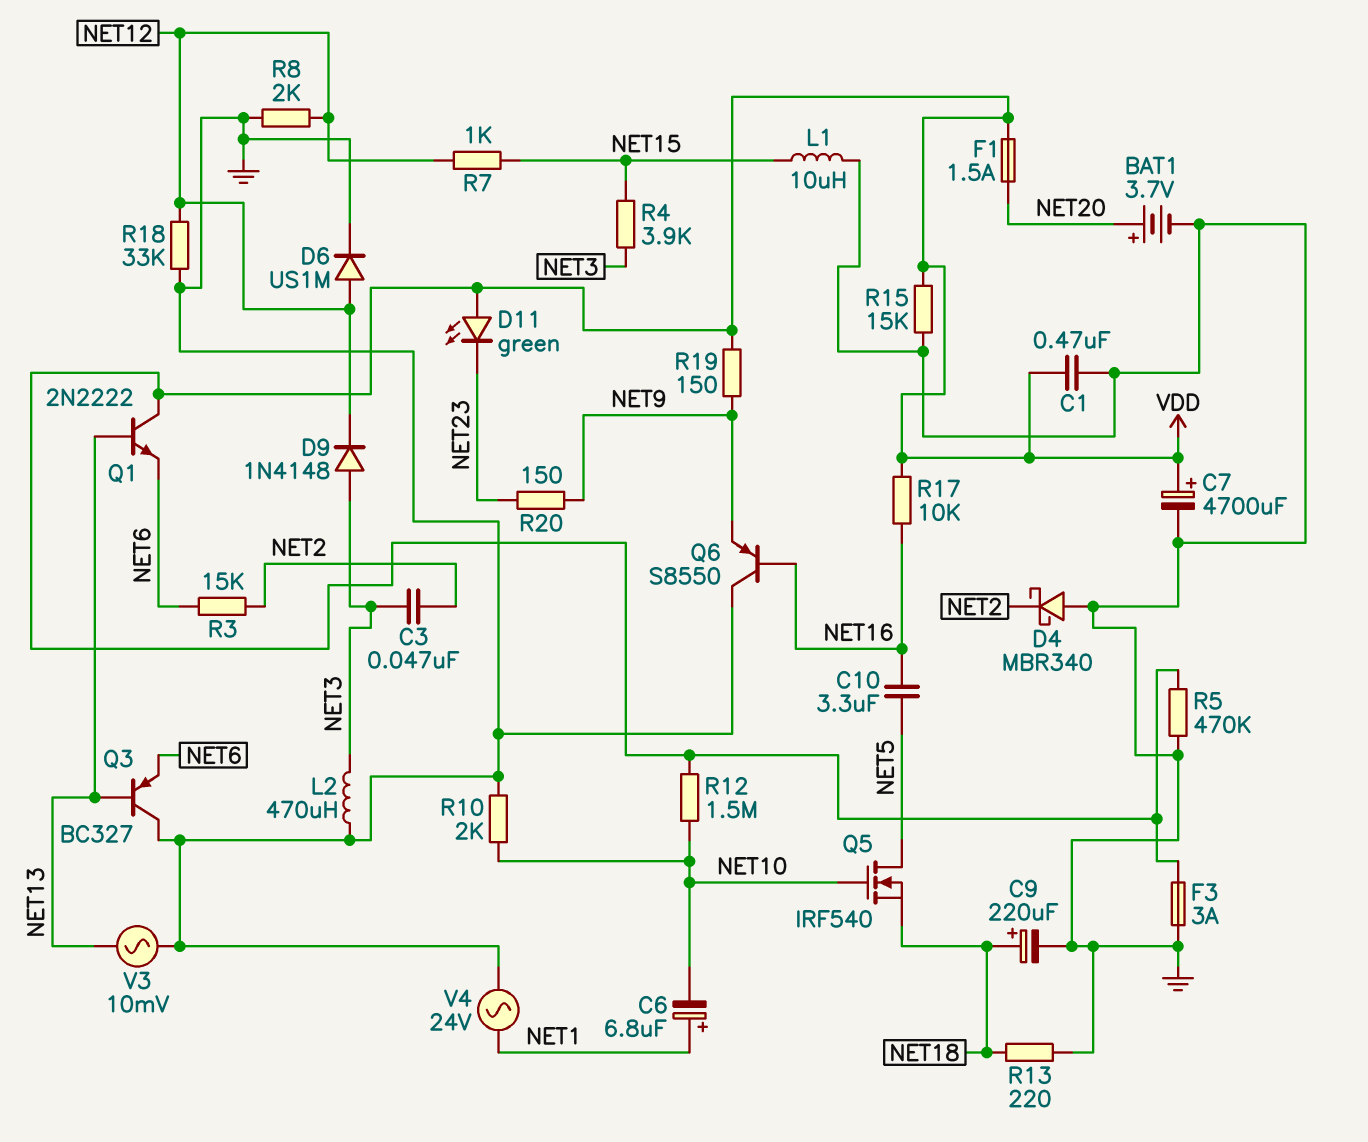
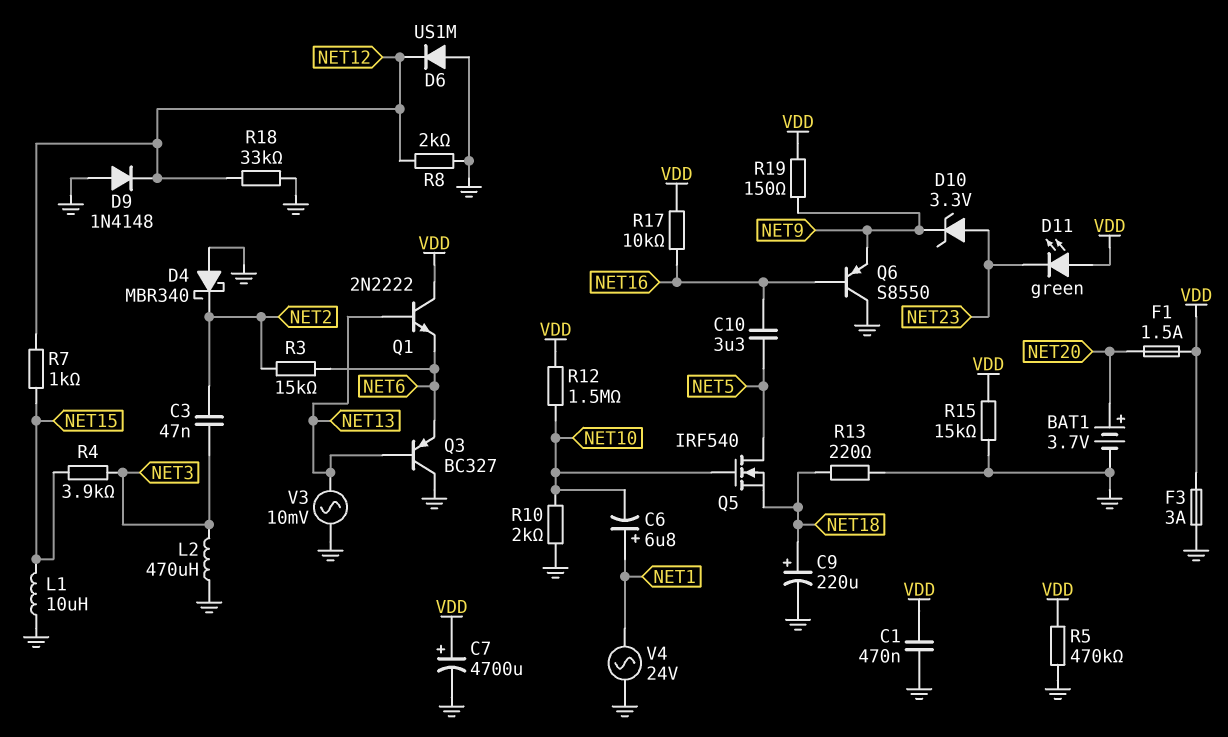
D6: diode US1M (A NET12, K GND) -> diode US1M (A GND, K NET12)
D9: diode 1N4148 (A NET3, K NET12) -> diode 1N4148 (A GND, K NET12)
D10: none -> zener 3.3V (A NET23, K NET9)
R20: 150 (NET9, NET23) -> none

